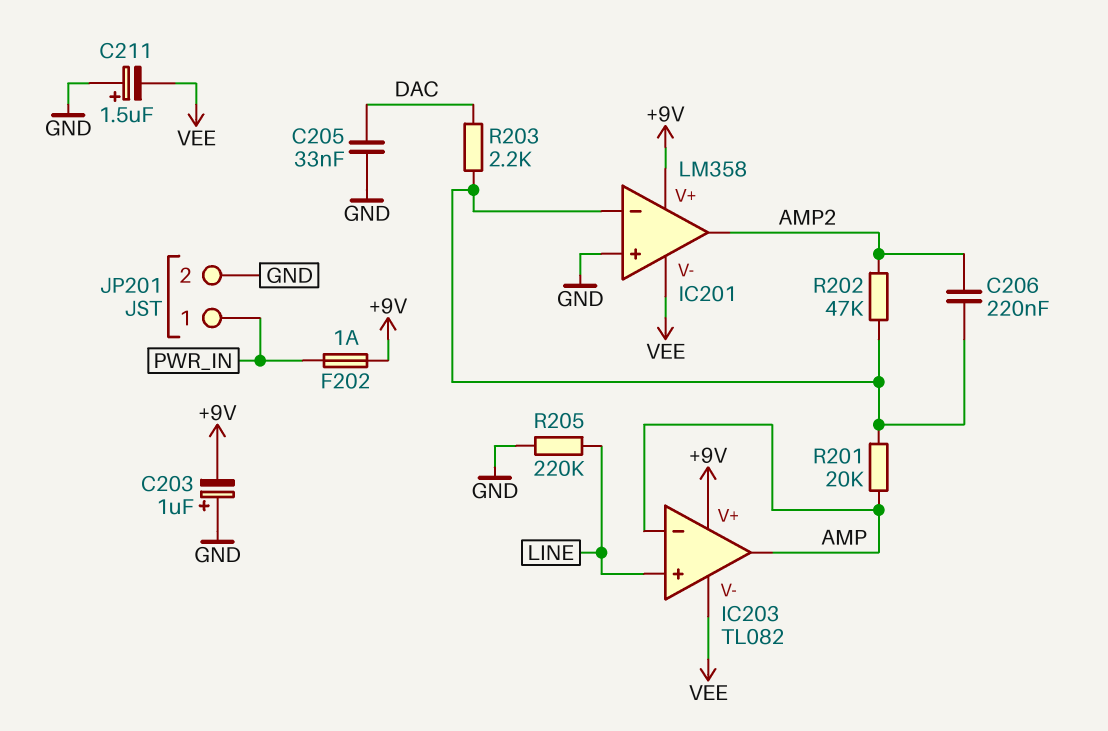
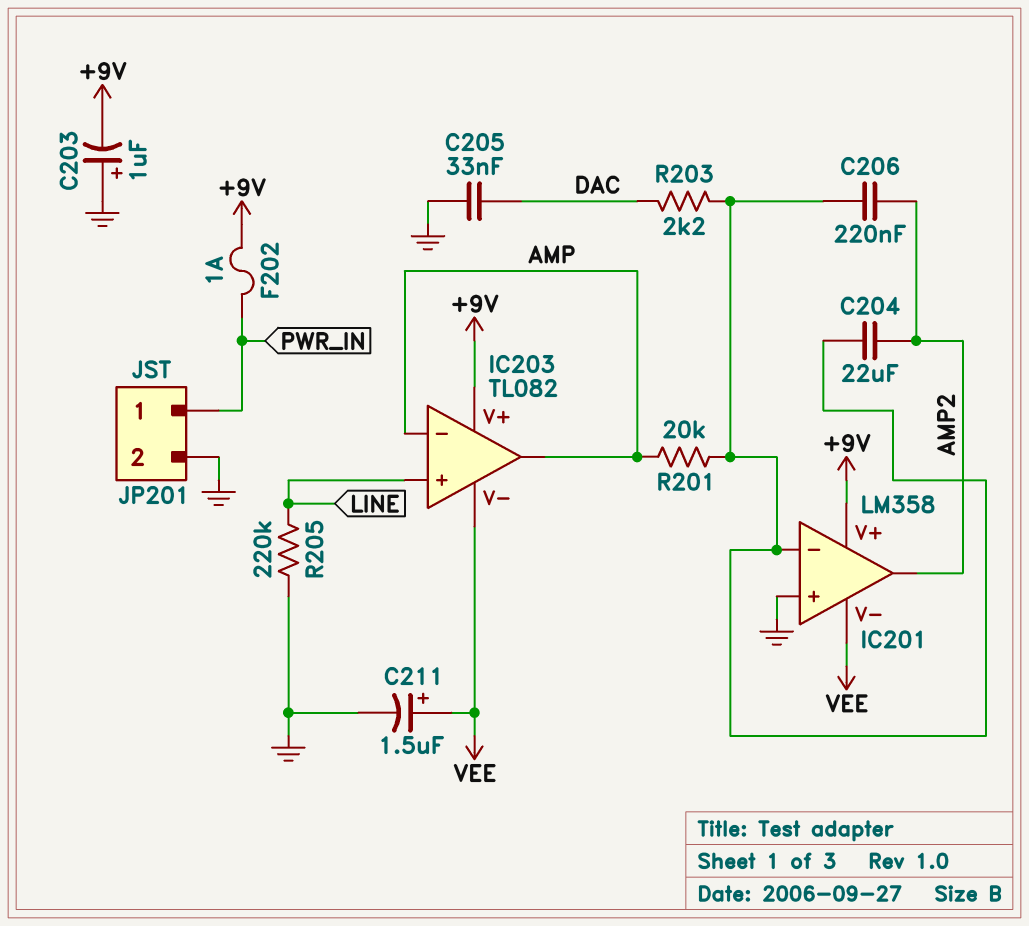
C204: none -> 22uF (AMP2, IC201/in-)
C211: 1.5uF (plus GND, minus VEE) -> 1.5uF (plus VEE, minus GND)
R202: 47k (AMP2, IC201/in-) -> none

